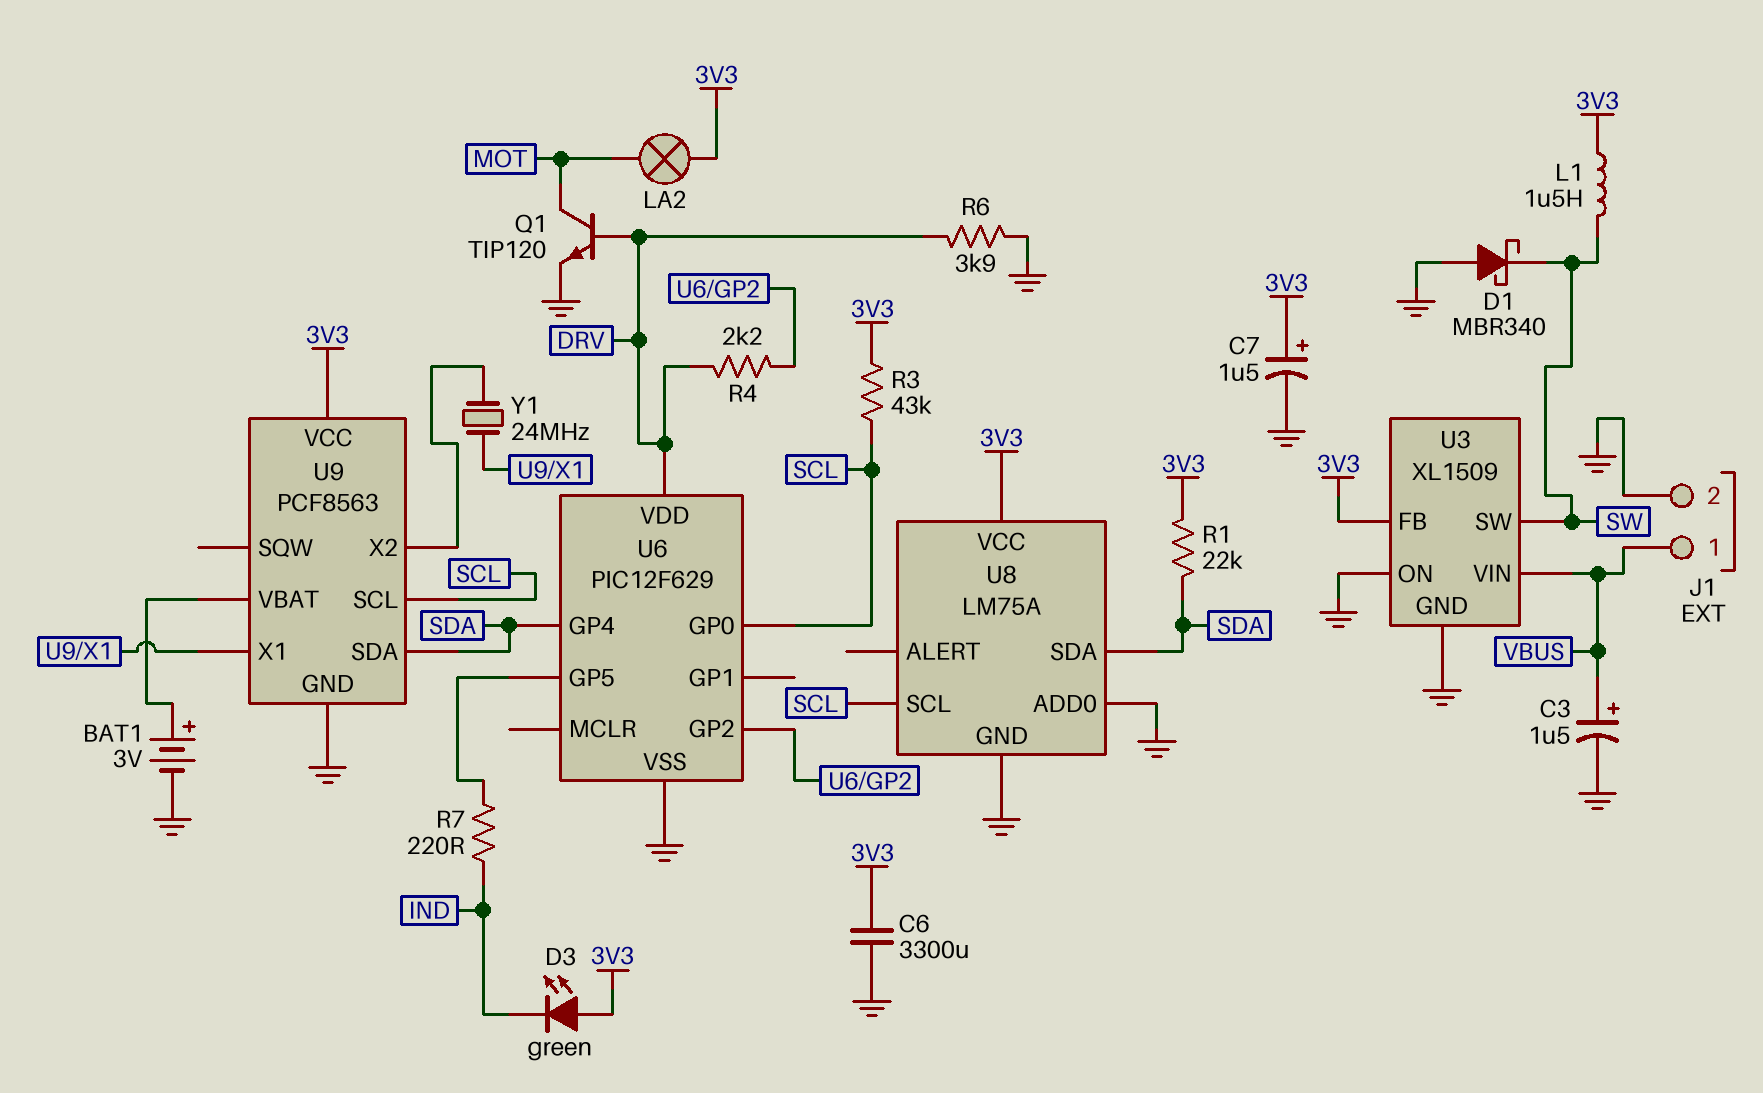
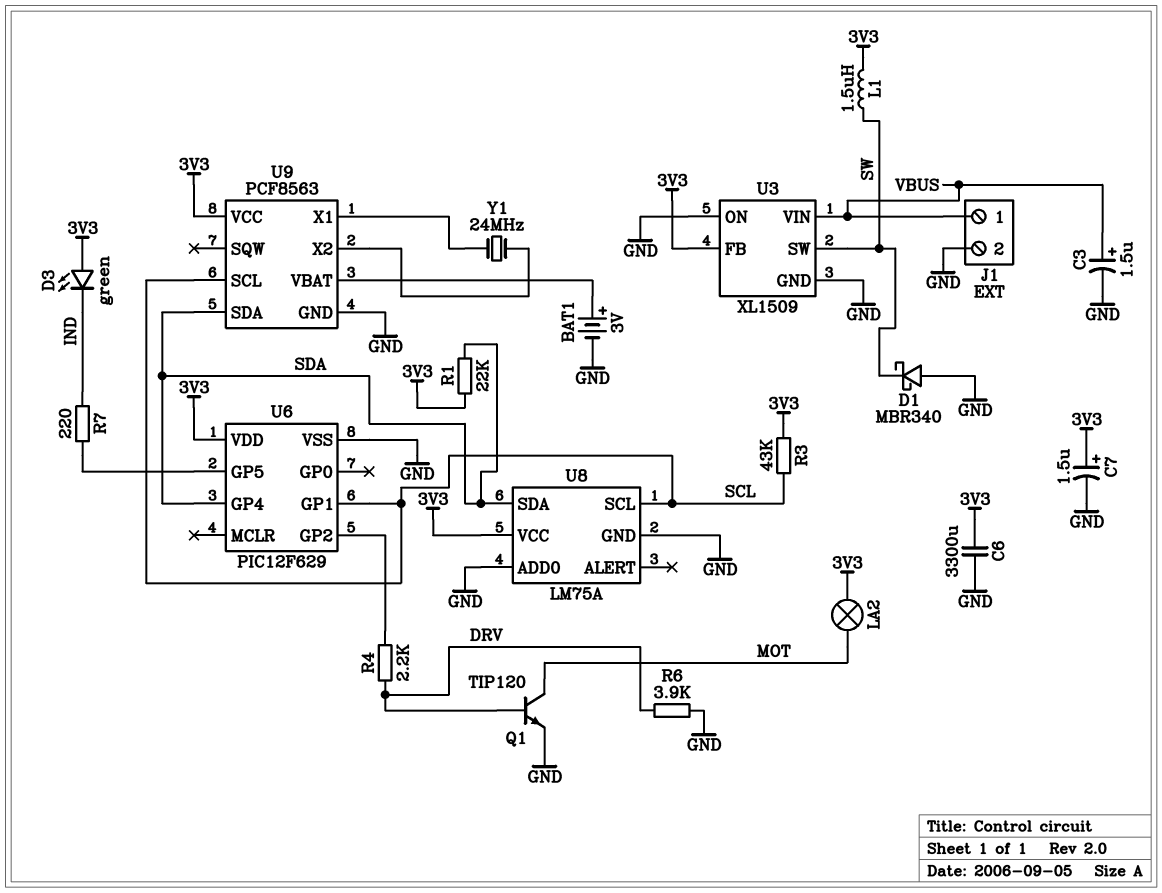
U6 pin GP0: SCL -> none
U6 pin GP1: none -> SCL
U6 pin VDD: DRV -> 3V3

